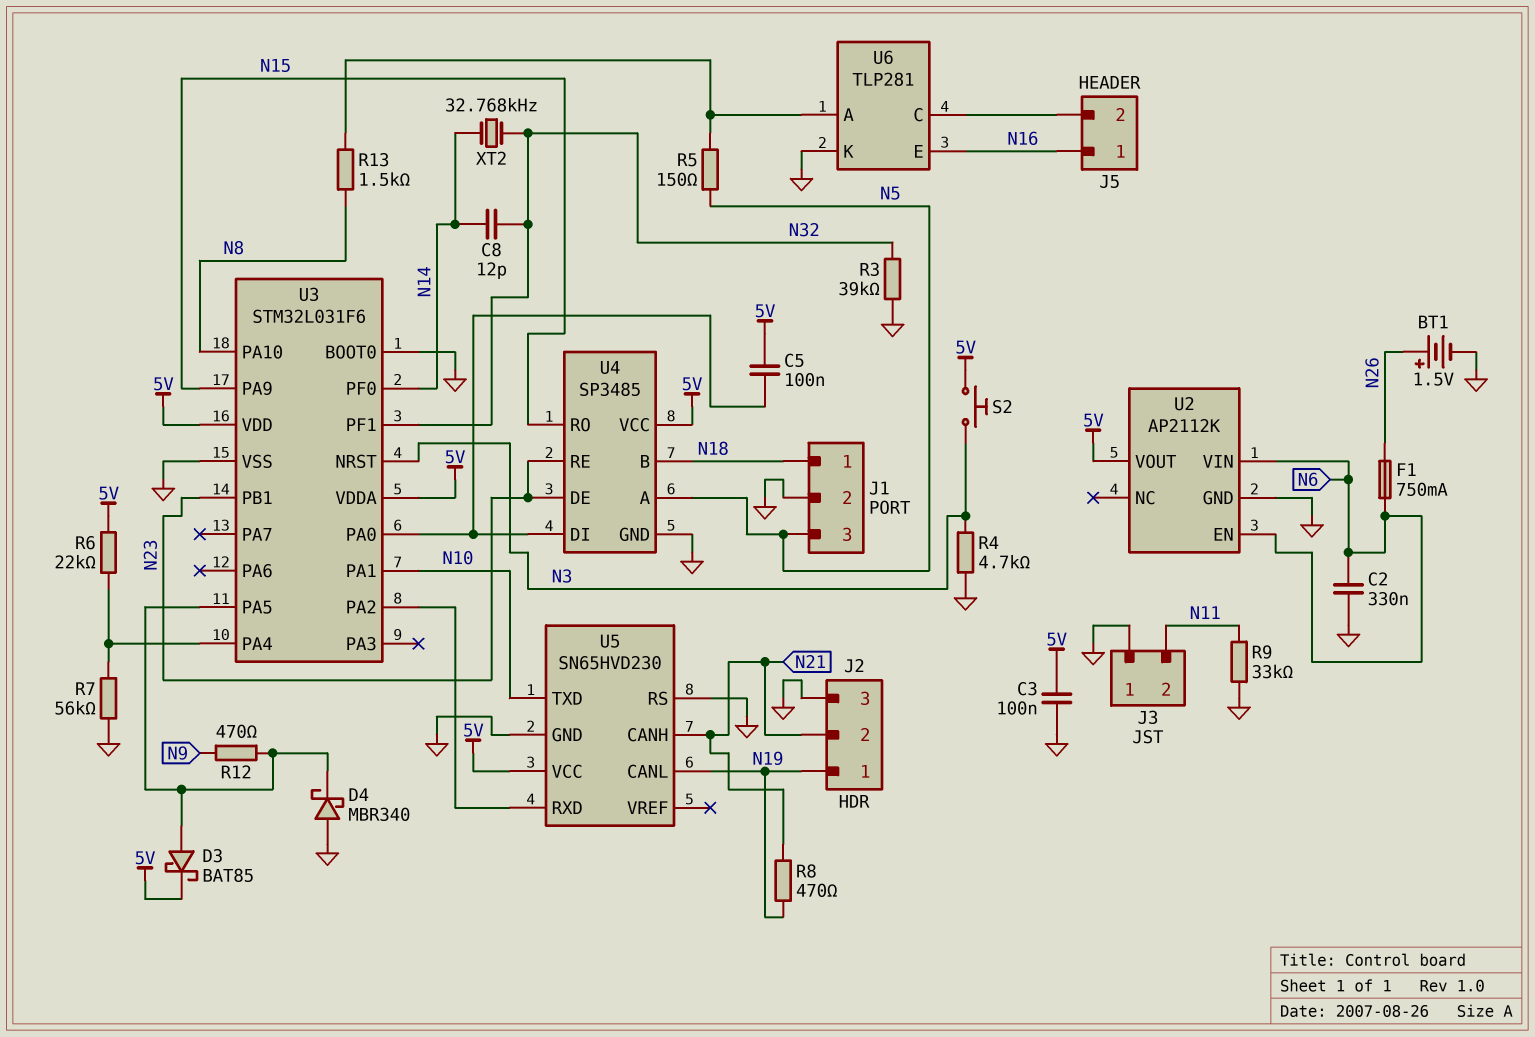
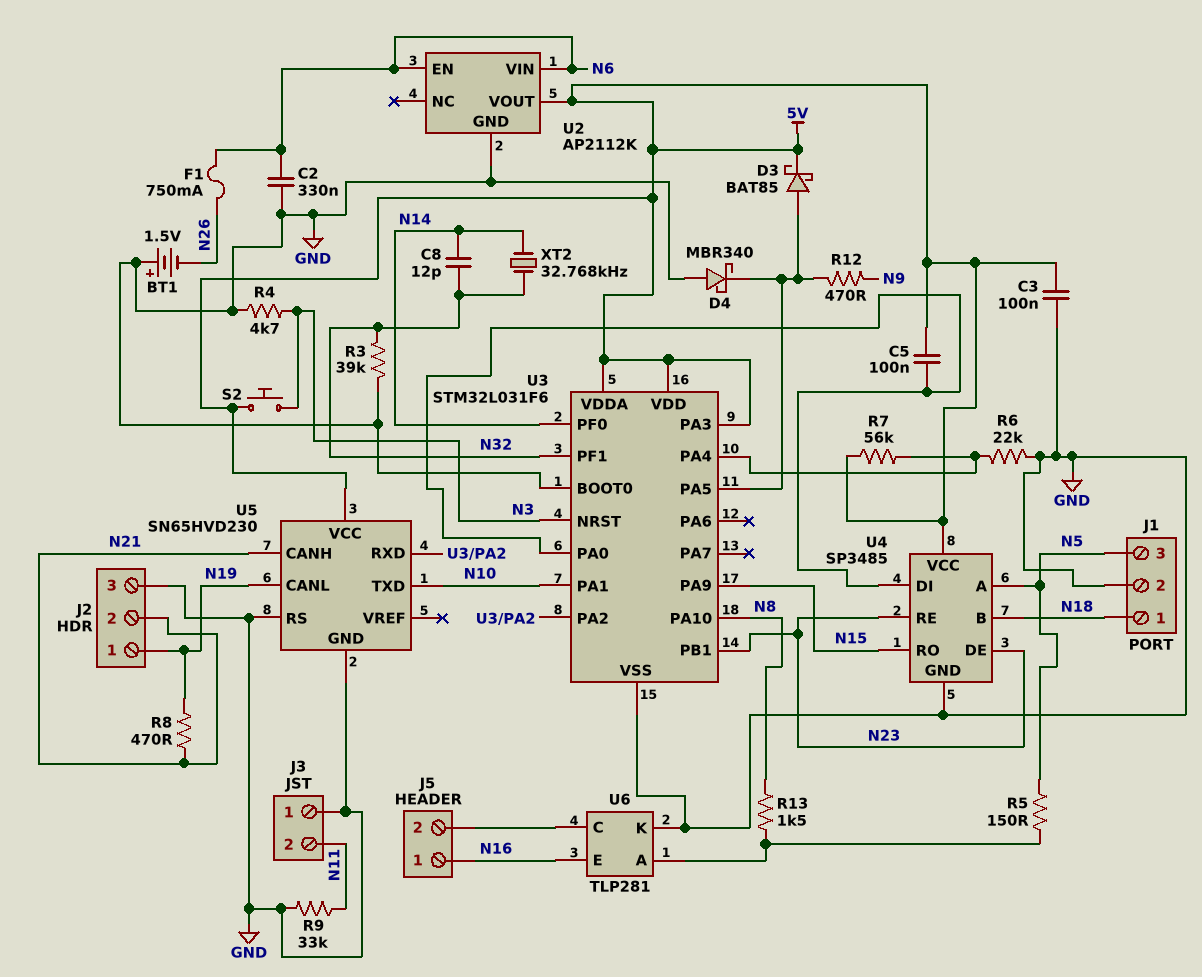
BT1: 1.5V (plus N26, minus GND) -> 1.5V (plus GND, minus N26)
R6: 22k (5V, U3/PA4) -> 22k (GND, U3/PA4)
R7: 56k (GND, U3/PA4) -> 56k (5V, U3/PA4)
U3 pin PA3: none -> 5V

